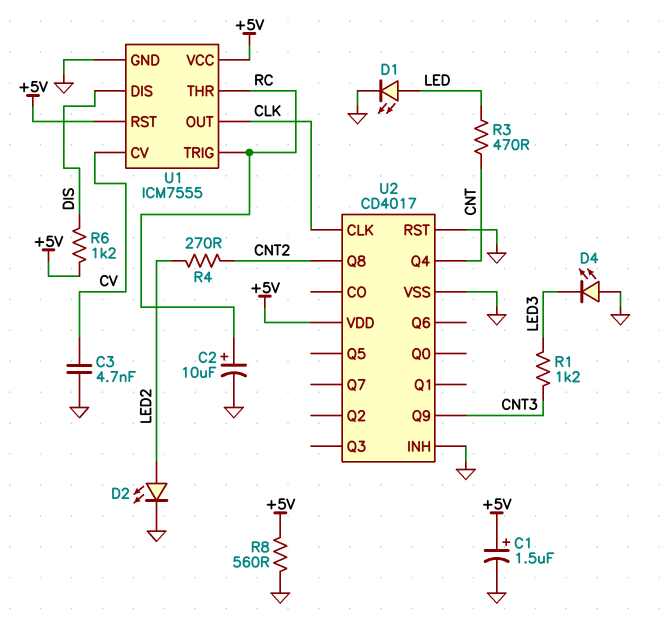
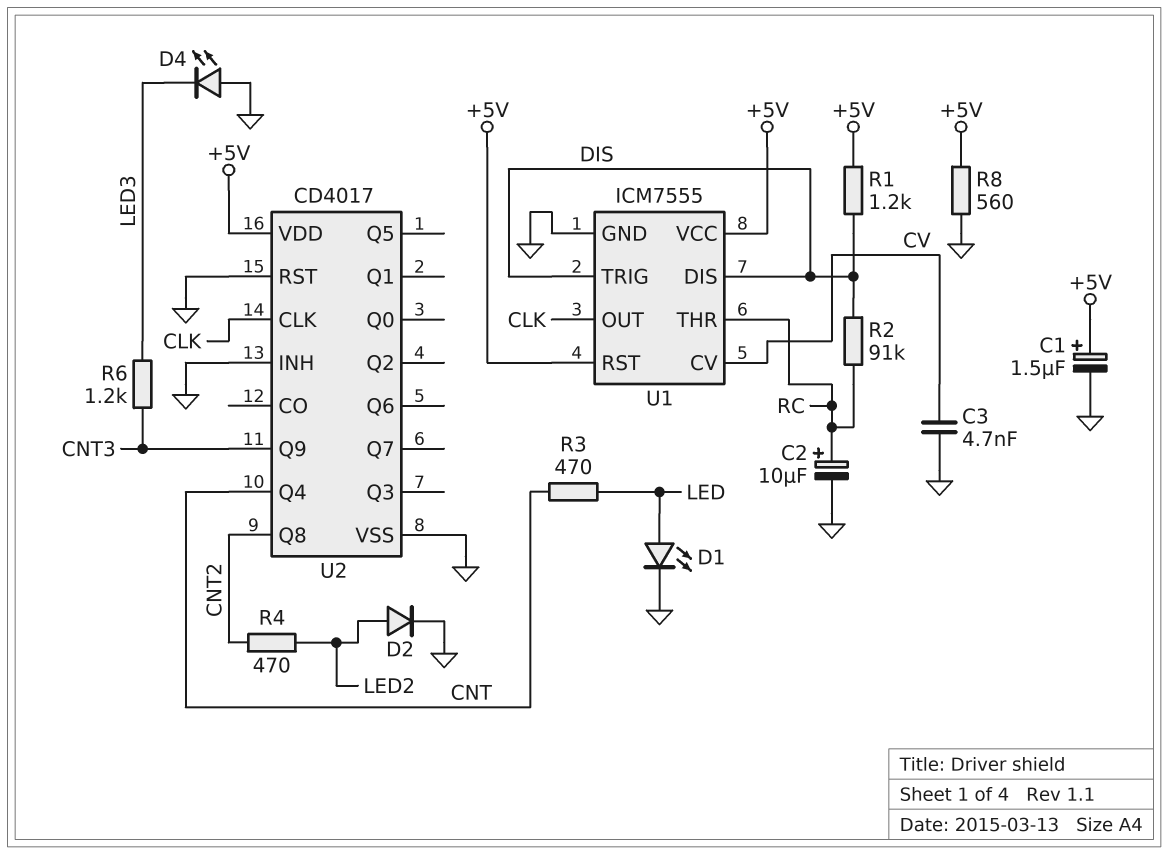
D2: LED (A LED2, K GND) -> diode (A LED2, K GND)
R1: 1.2k (CNT3, LED3) -> 1.2k (+5V, DIS)
R2: none -> 91k (DIS, RC)
R4: 270 (CNT2, LED2) -> 470 (CNT2, LED2)
R6: 1.2k (+5V, DIS) -> 1.2k (CNT3, LED3)
U1 pin TRIG: RC -> DIS

